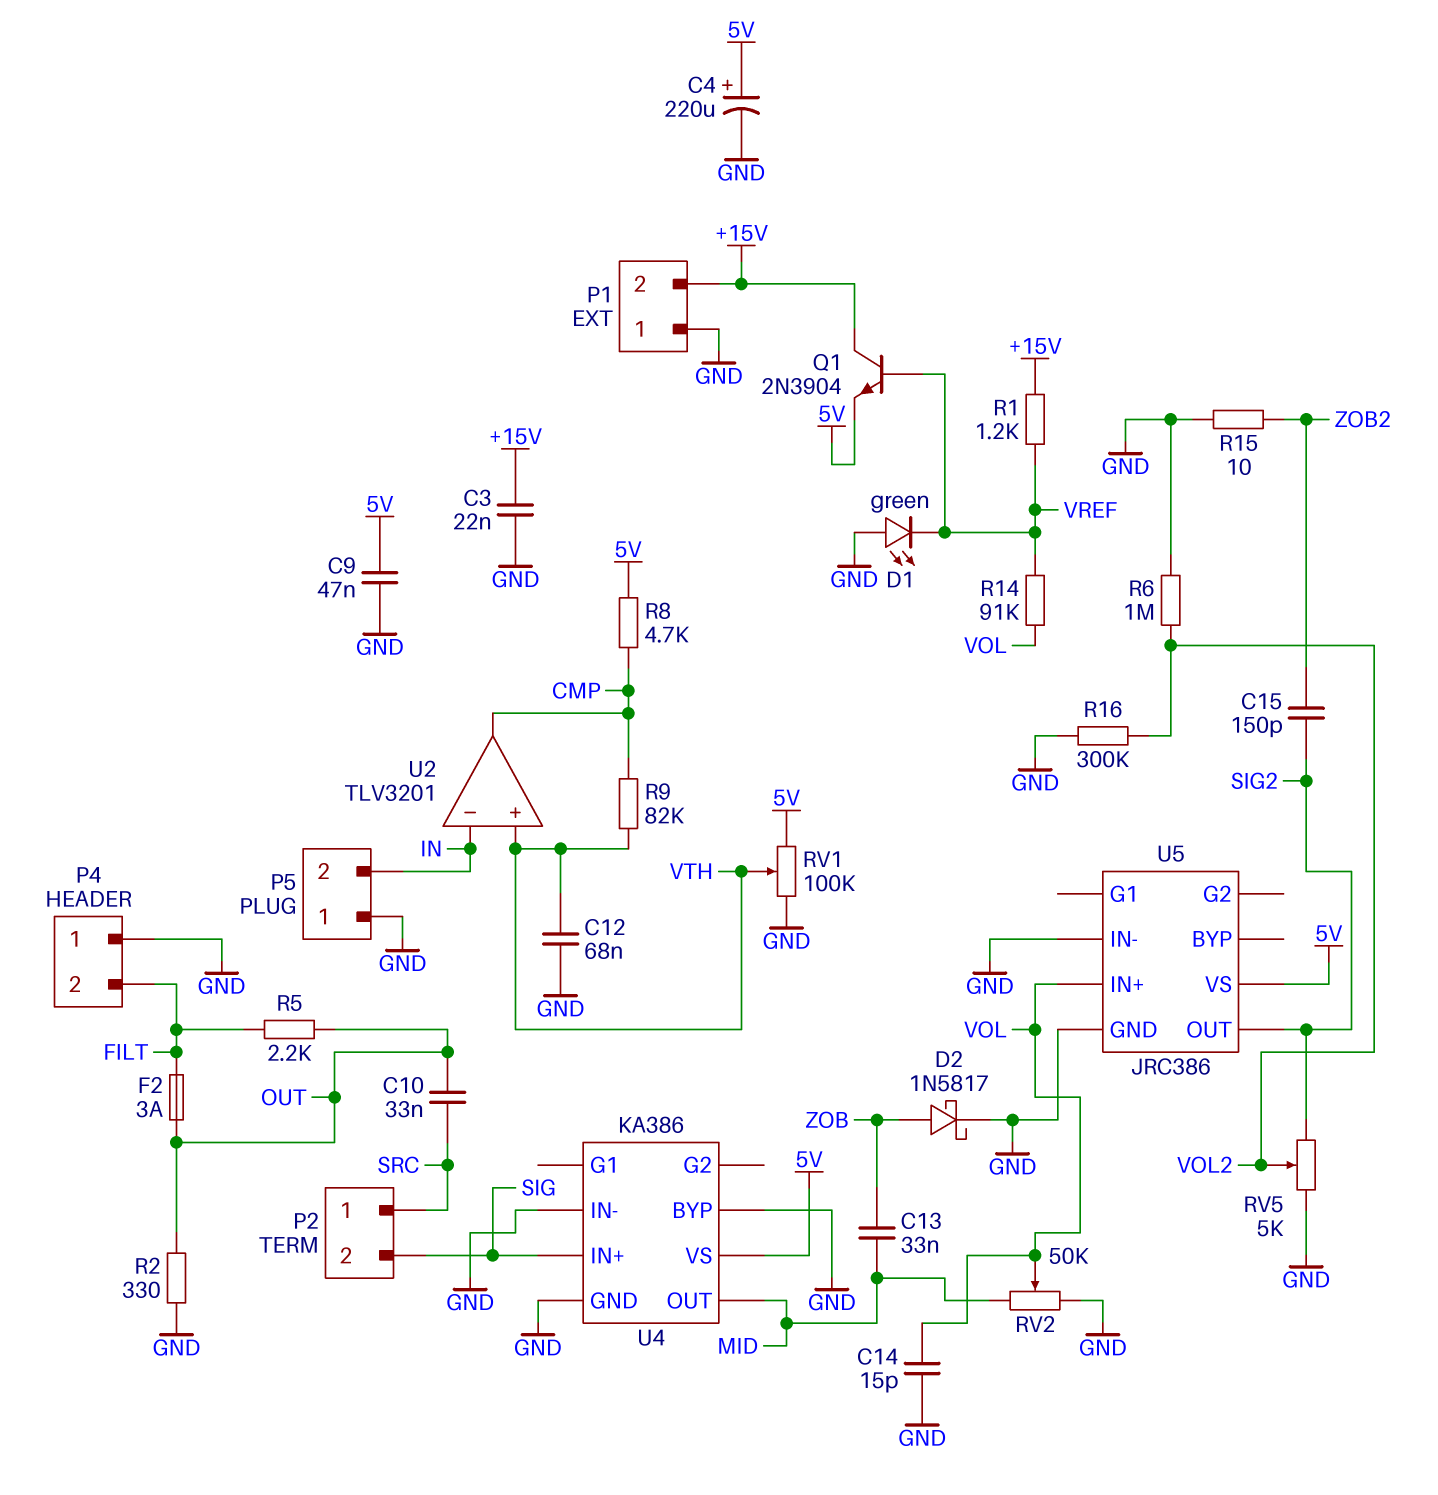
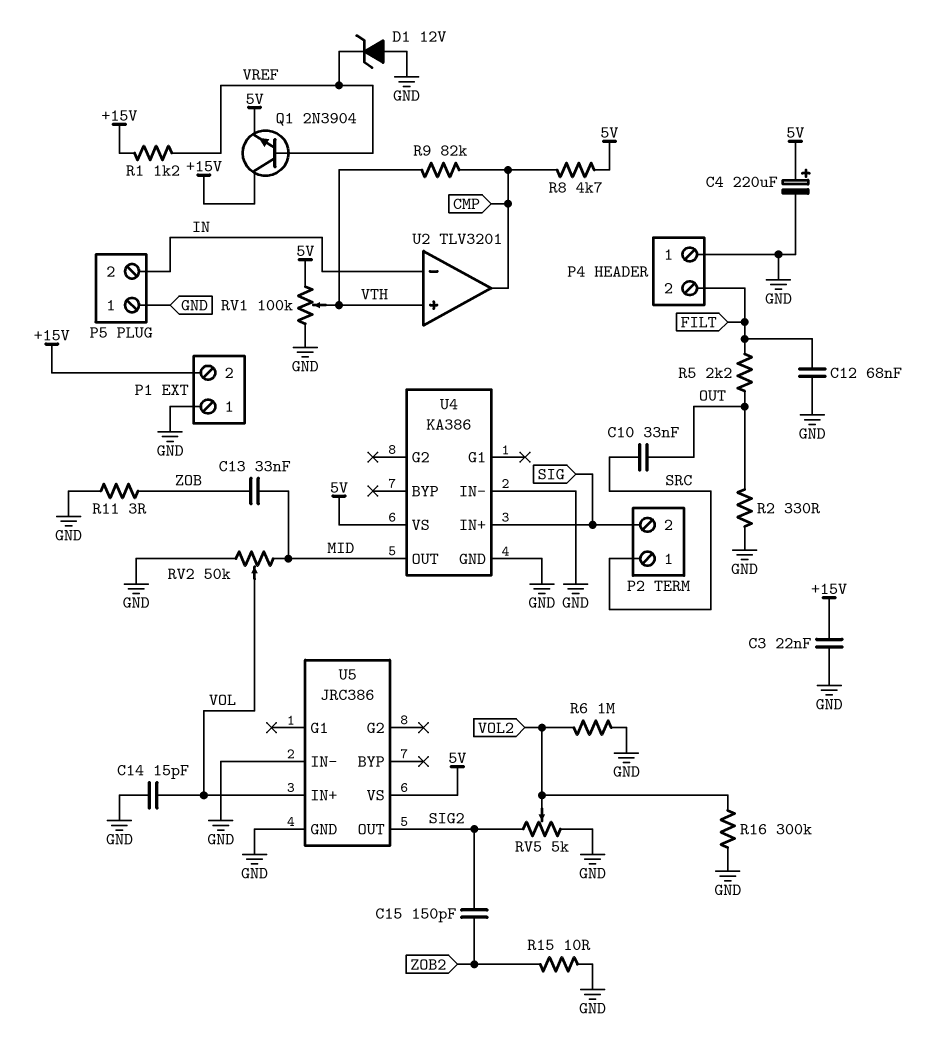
C9: 47nF (5V, GND) -> none
C12: 68nF (GND, VTH) -> 68nF (FILT, GND)
D1: LED green (A GND, K VREF) -> zener 12V (A GND, K VREF)
D2: schottky 1N5817 (A ZOB, K GND) -> none
F2: 3A (FILT, OUT) -> none
R11: none -> 3 (GND, ZOB)
R14: 91k (VOL, VREF) -> none
U4 pin BYP: GND -> none

